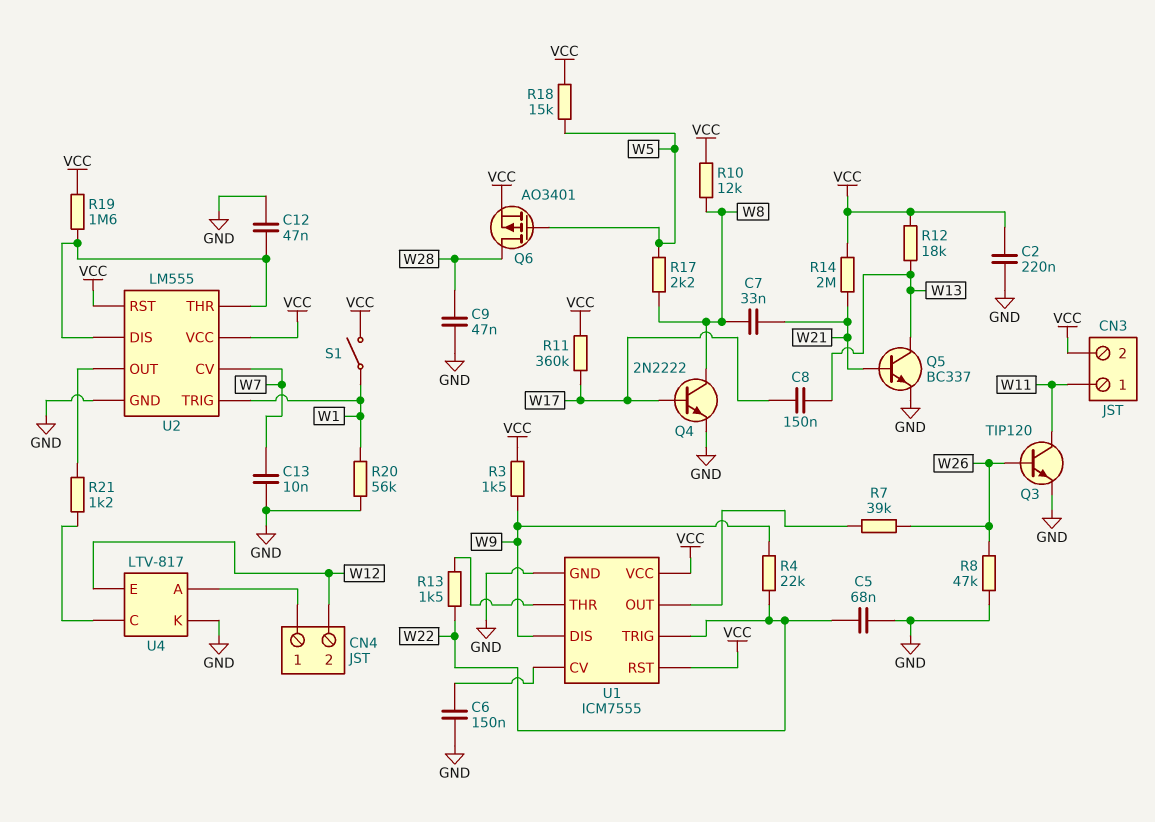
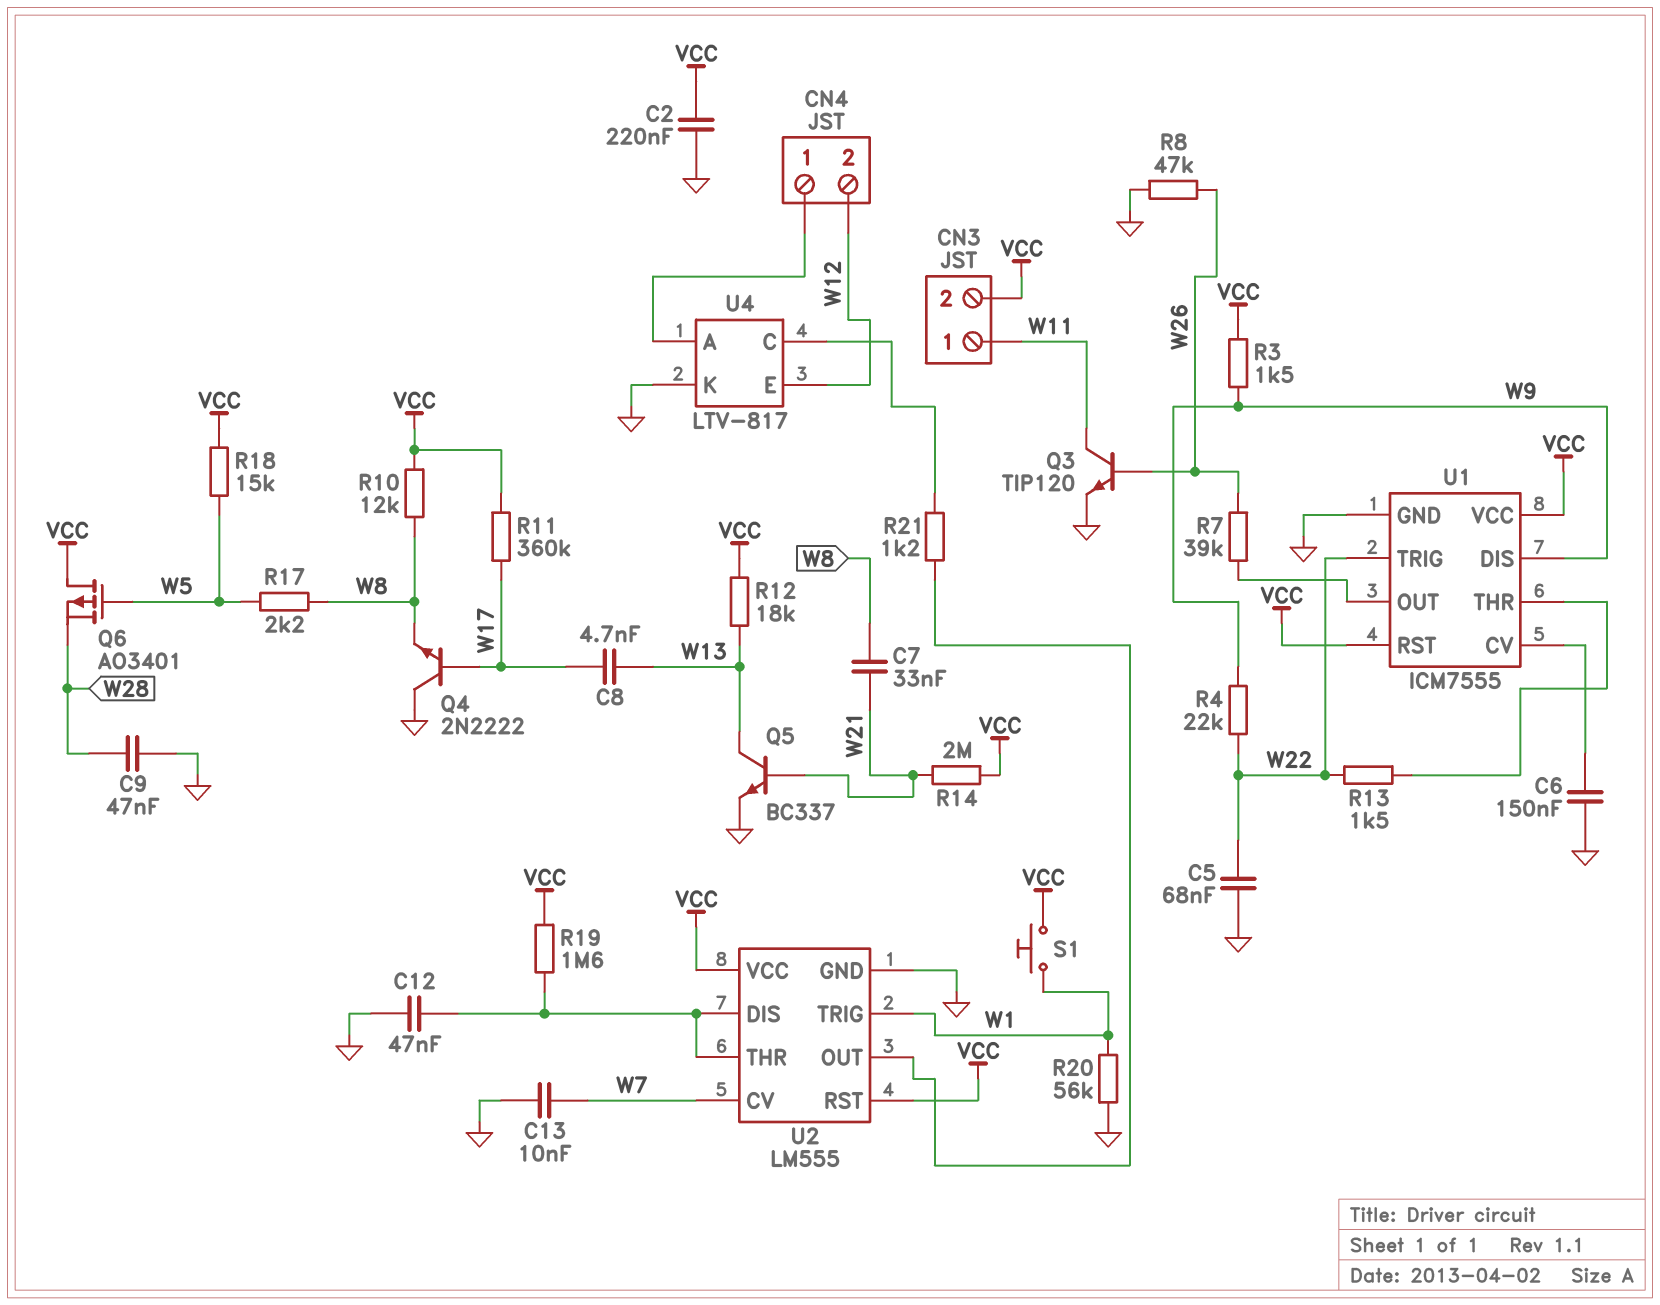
C8: 150nF (W13, W17) -> 4.7nF (W13, W17)
Q4: NPN 2N2222 (B W17, C W8, E GND) -> NPN 2N2222 (B W17, C GND, E W8)
Q6: PMOS AO3401 (G W5, D W28, S VCC) -> PMOS AO3401 (G W5, D VCC, S W28)
S1: switch (VCC, W1) -> button (VCC, W1)

